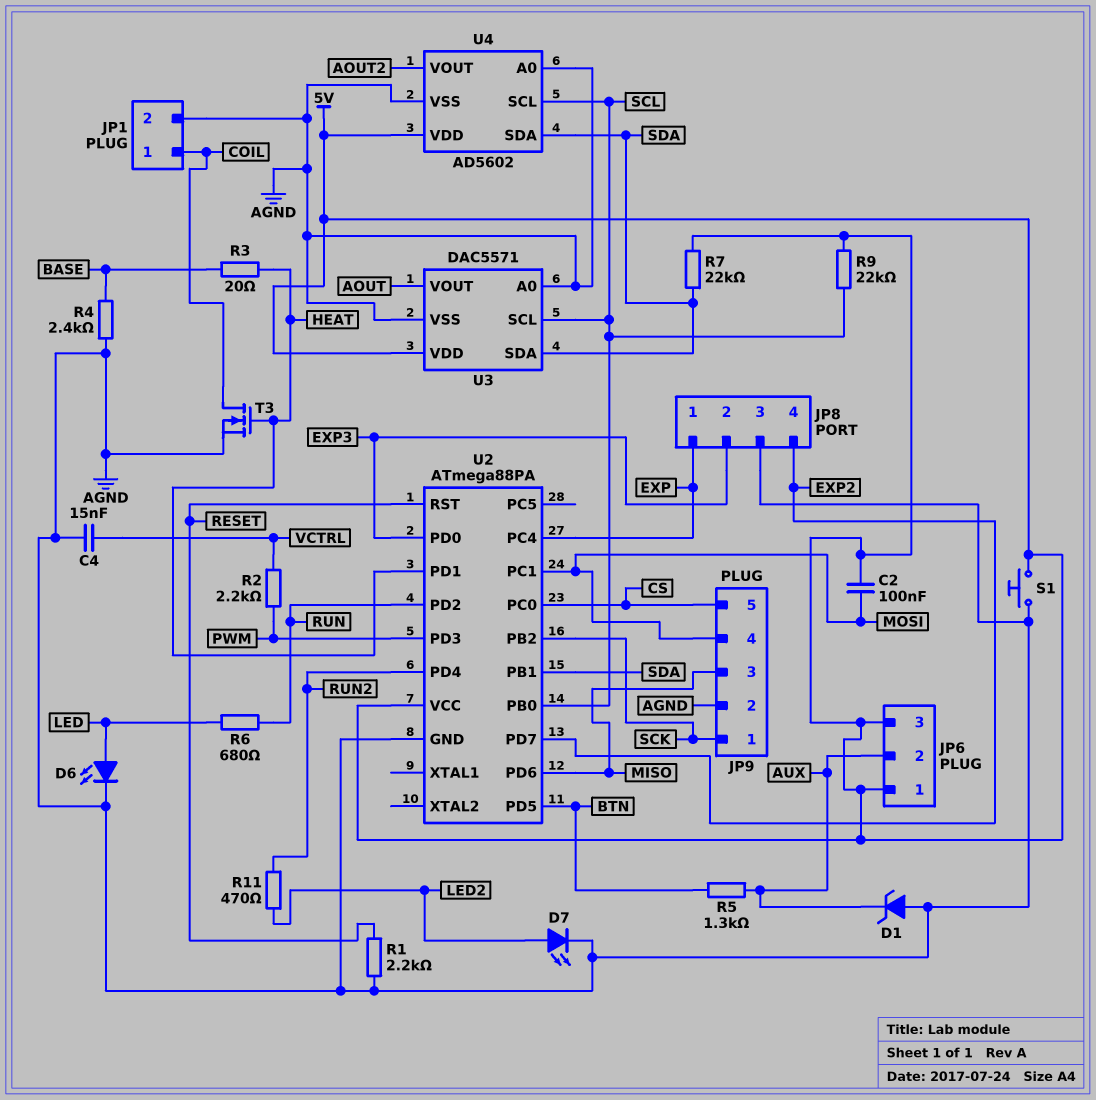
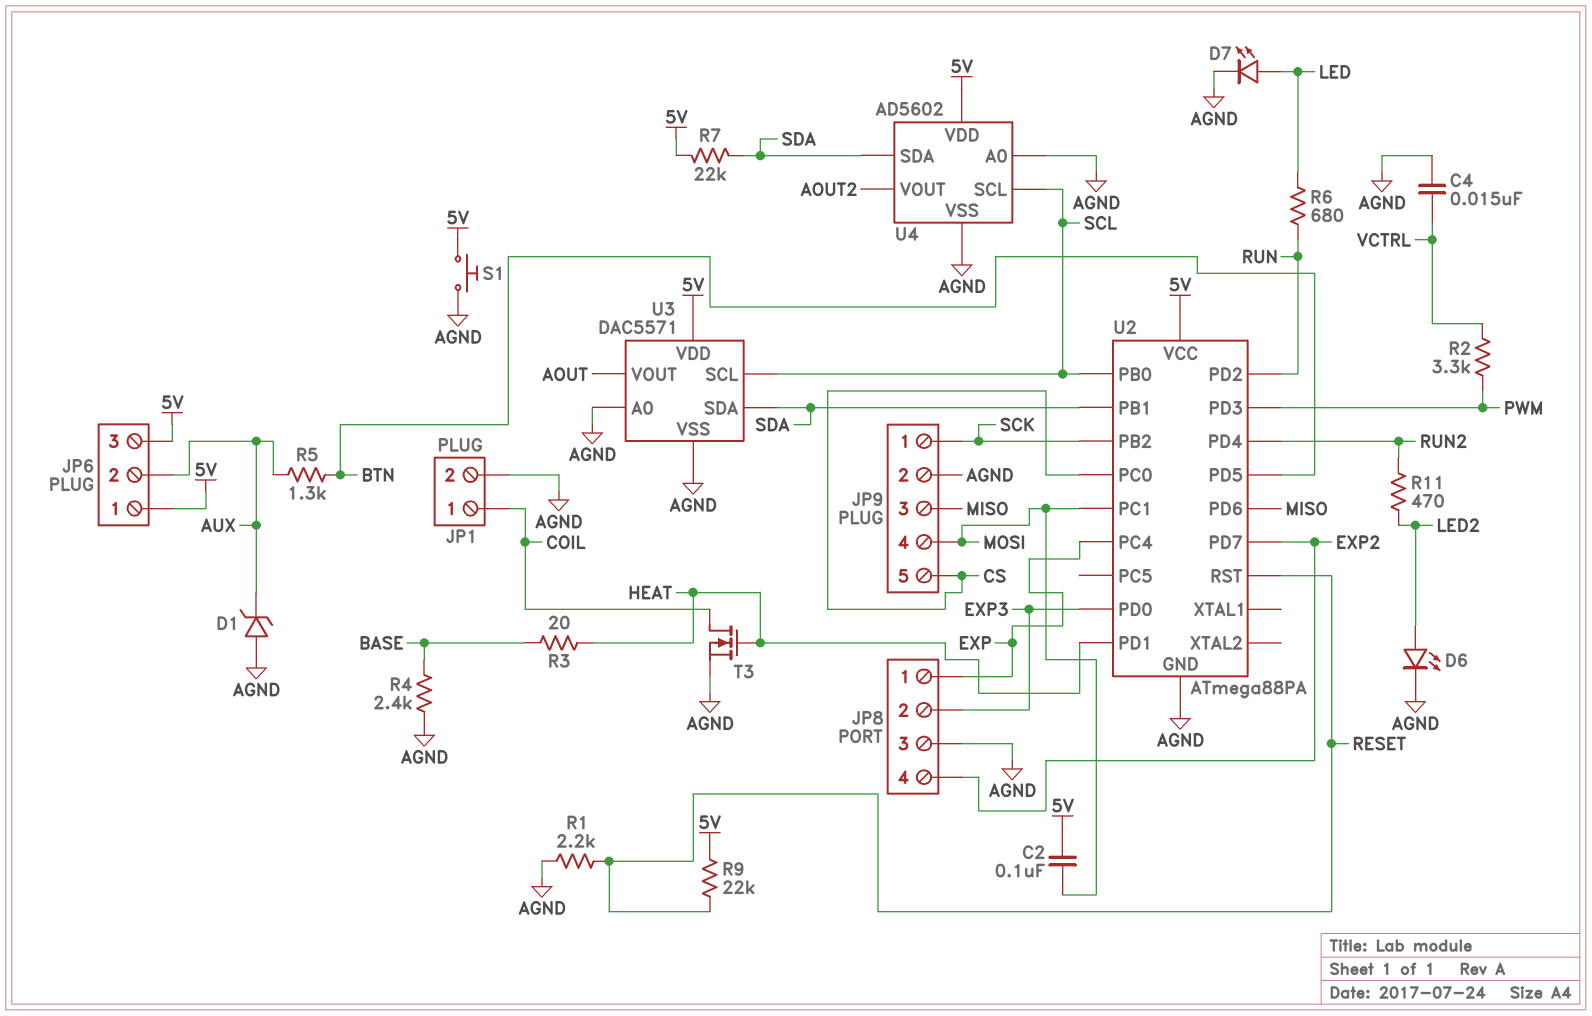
D6: LED (A LED, K AGND) -> LED (A LED2, K AGND)
D7: LED (A LED2, K AGND) -> LED (A LED, K AGND)
R2: 2.2k (PWM, VCTRL) -> 3.3k (PWM, VCTRL)
R9: 22k (5V, SCL) -> 22k (5V, RESET)

